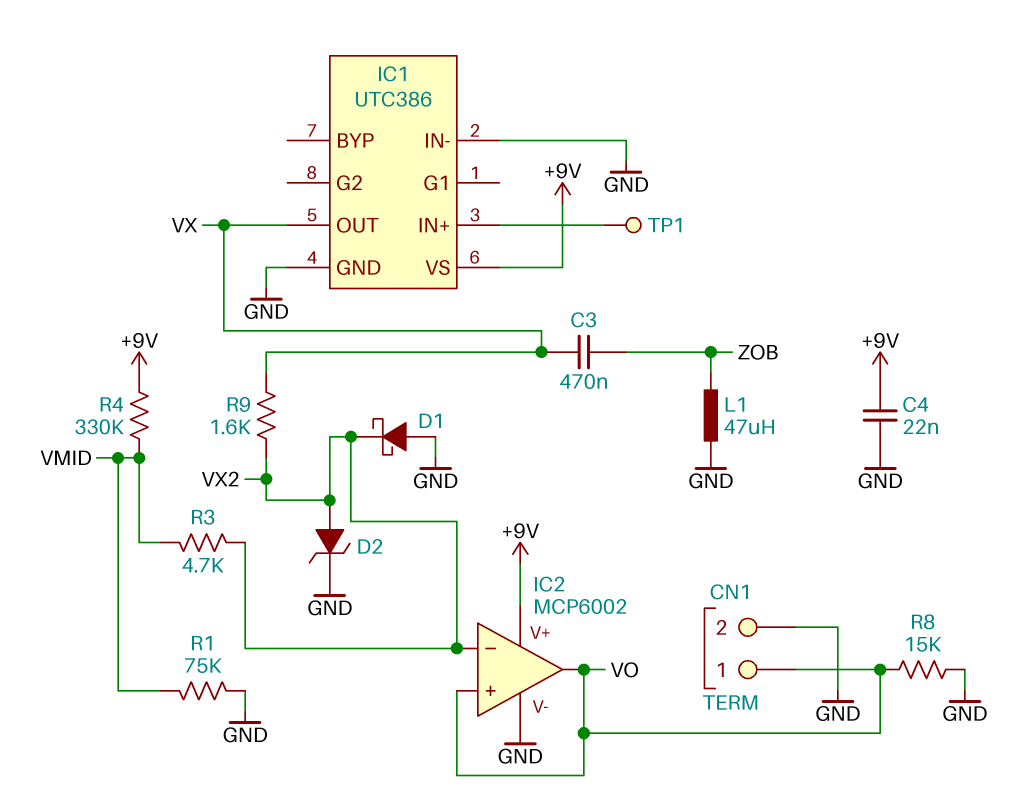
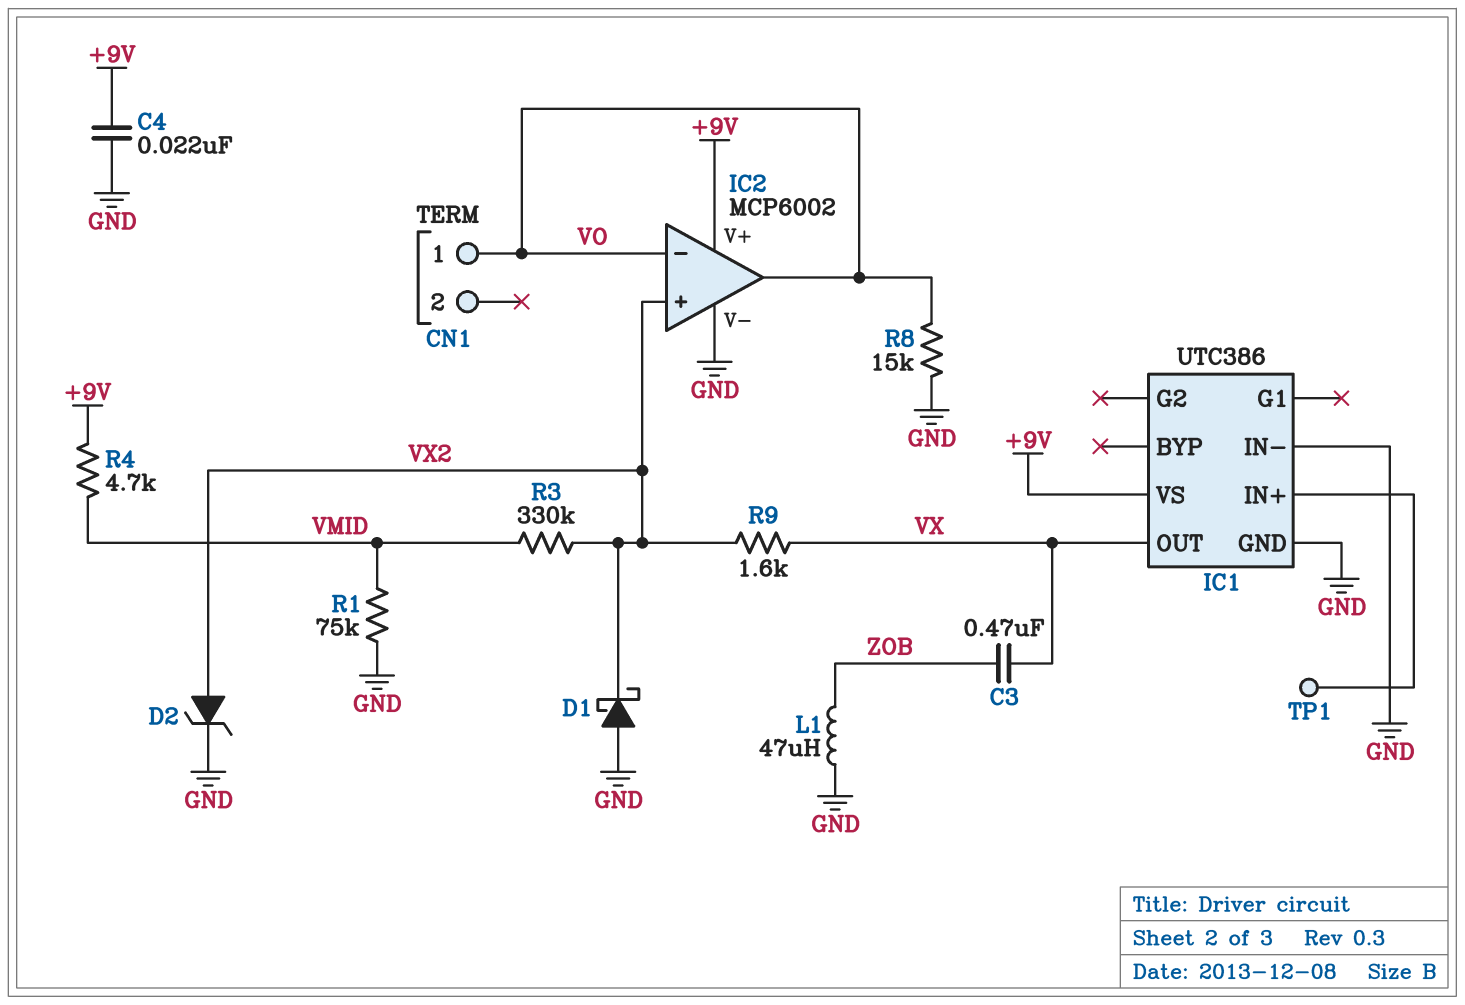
CN1 pin 2: GND -> none
IC2 pin in+: VO -> VX2
IC2 pin in-: VX2 -> VO
R3: 4.7k (VMID, VX2) -> 330k (VMID, VX2)
R4: 330k (+9V, VMID) -> 4.7k (+9V, VMID)

